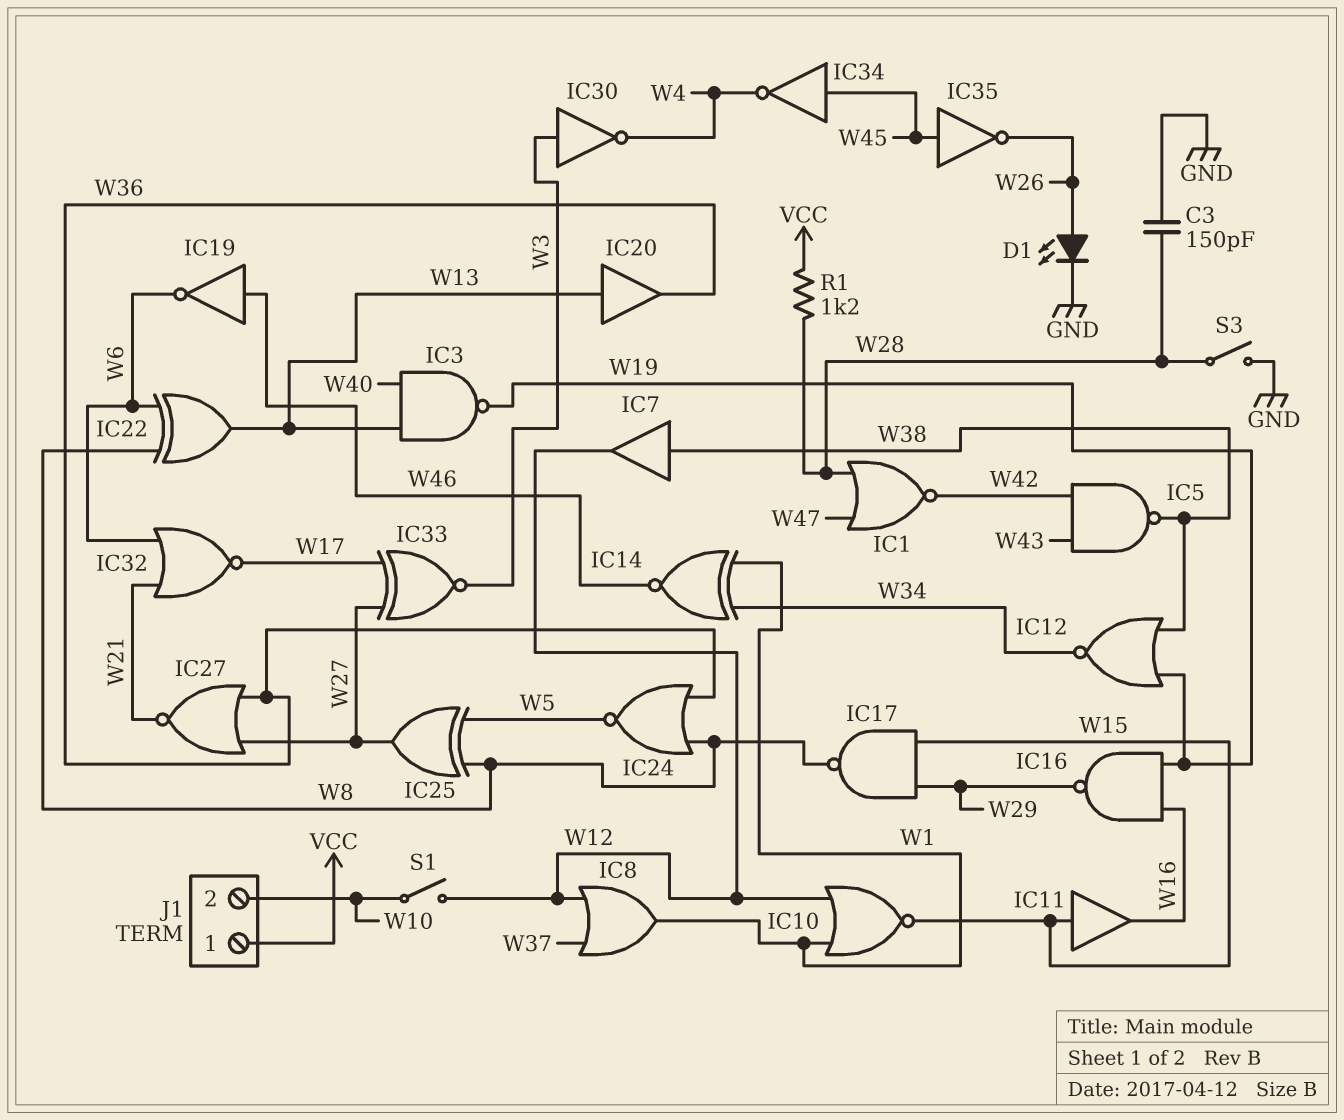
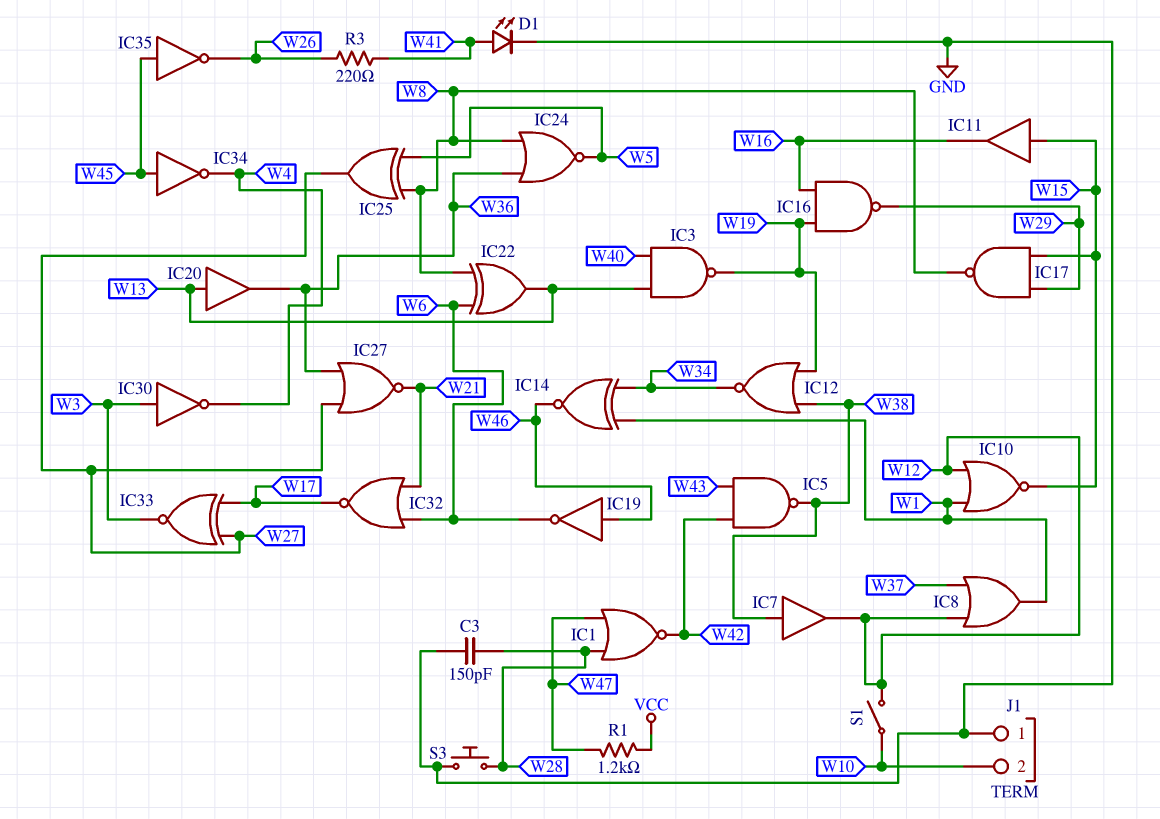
D1: LED (A W26, K GND) -> LED (A W41, K GND)
J1 pin 1: VCC -> GND
R1: 1.2k (VCC, W28) -> 1.2k (VCC, W47)
R3: none -> 220 (W26, W41)
S3: switch (GND, W28) -> button (GND, W28)

